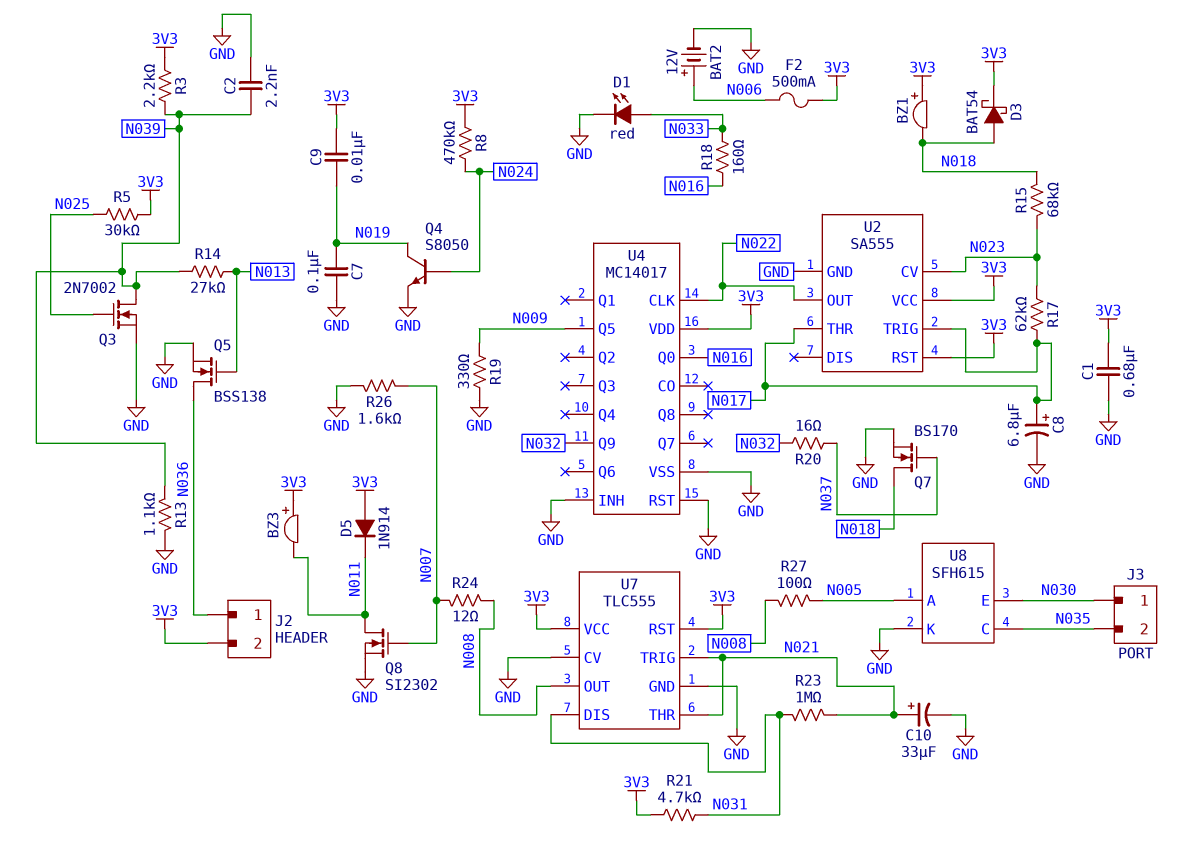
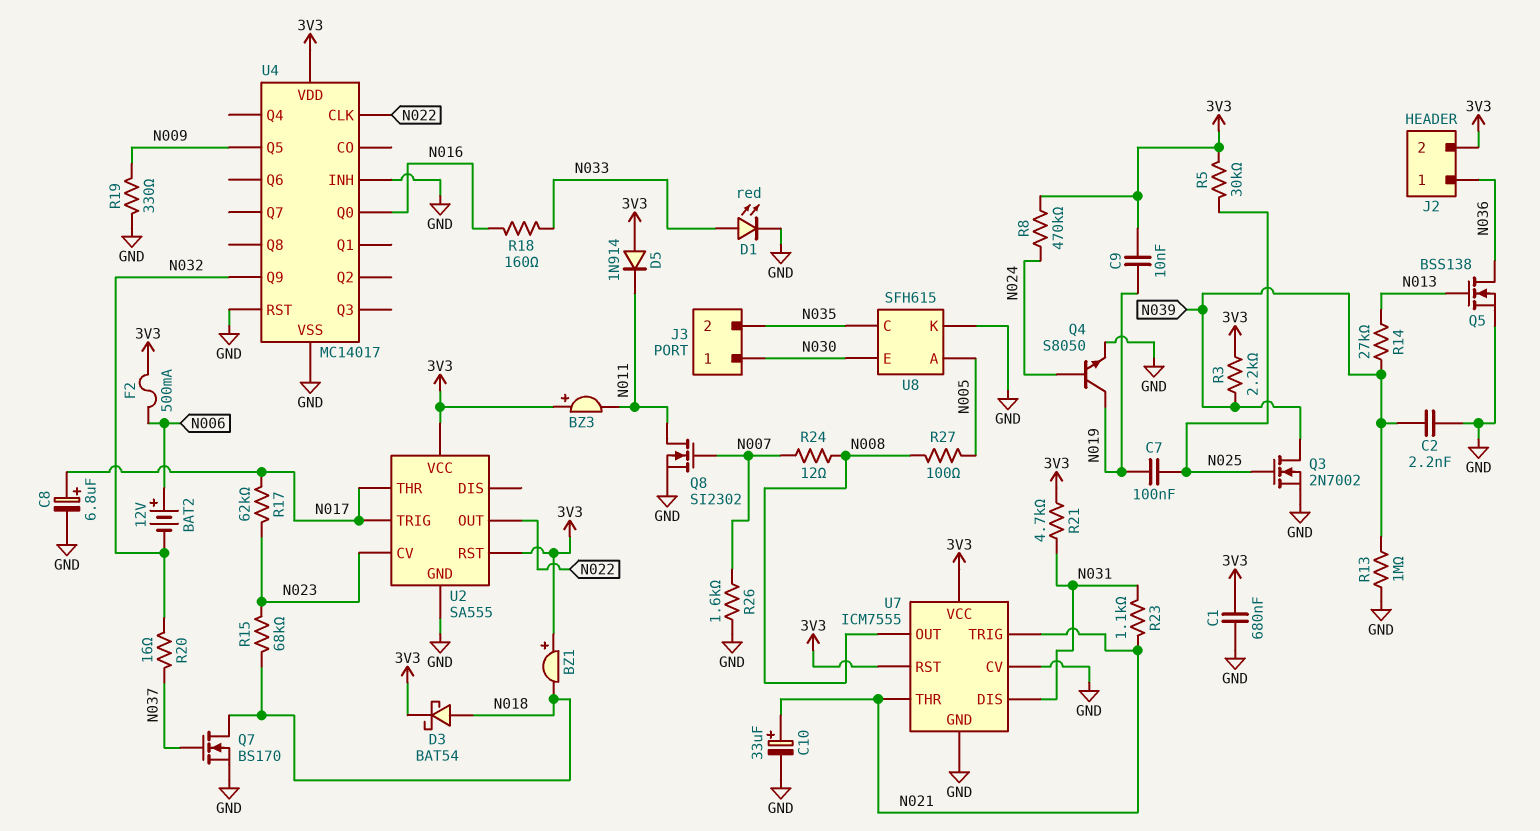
BAT2: 12V (plus N006, minus GND) -> 12V (plus N006, minus N032)
C7: 100nF (GND, N019) -> 100nF (N019, N025)
R13: 1.1k (GND, N039) -> 1M (GND, N039)
R23: 1M (N021, N031) -> 1.1k (N021, N031)
U7: TLC555 -> ICM7555

